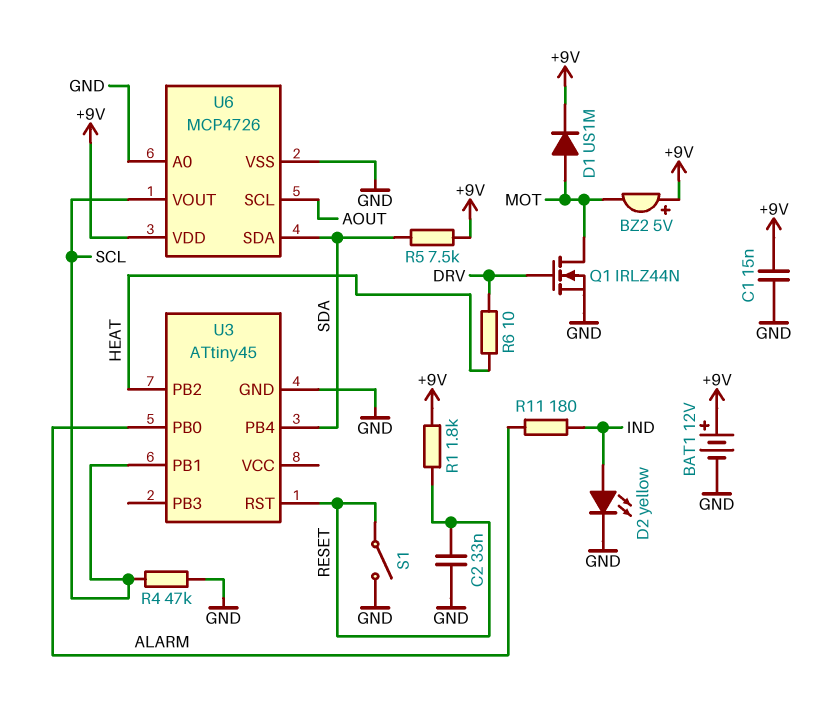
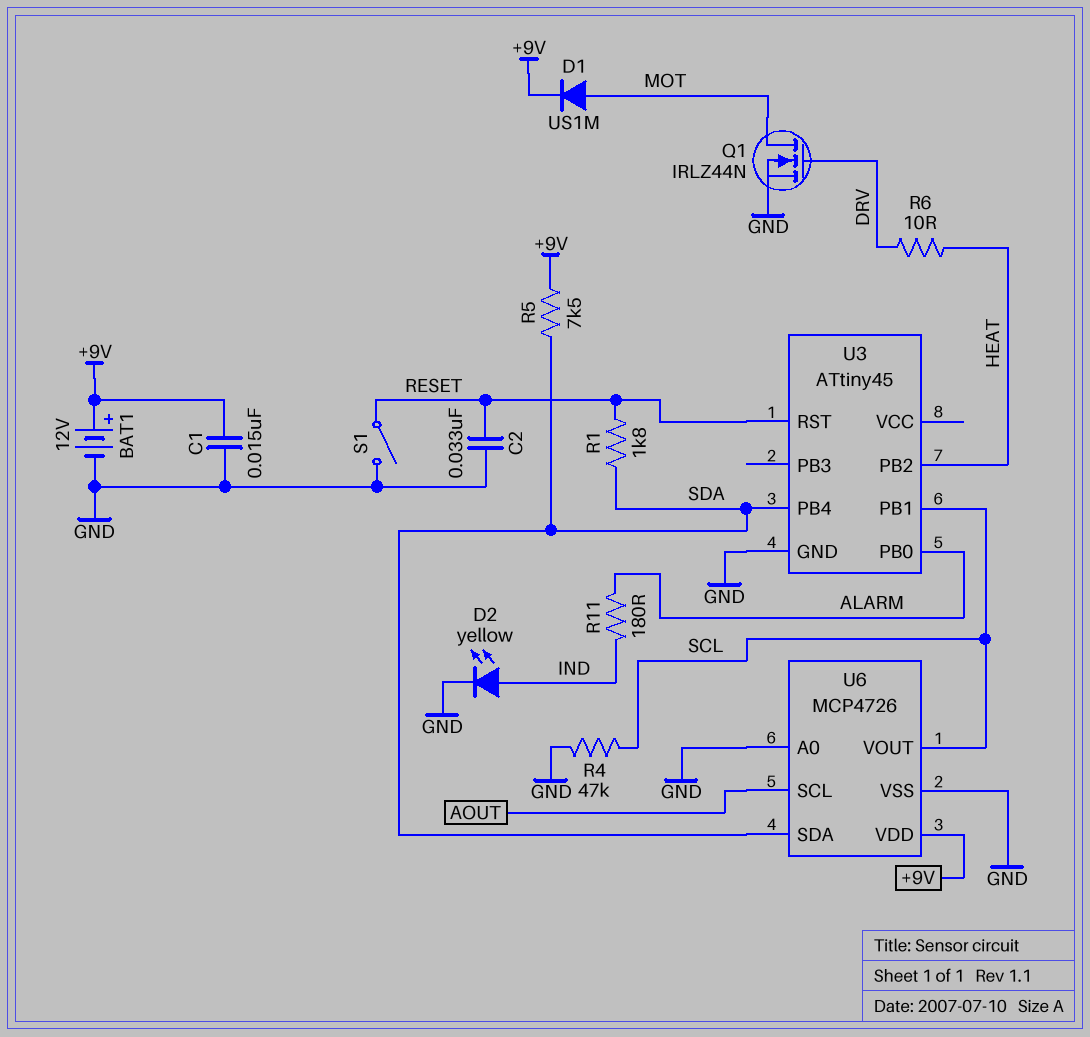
BZ2: buzzer 5V (plus +9V, minus MOT) -> none
R1: 1.8k (+9V, RESET) -> 1.8k (RESET, SDA)

